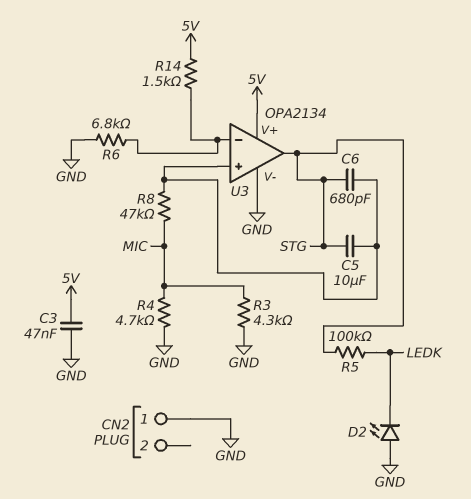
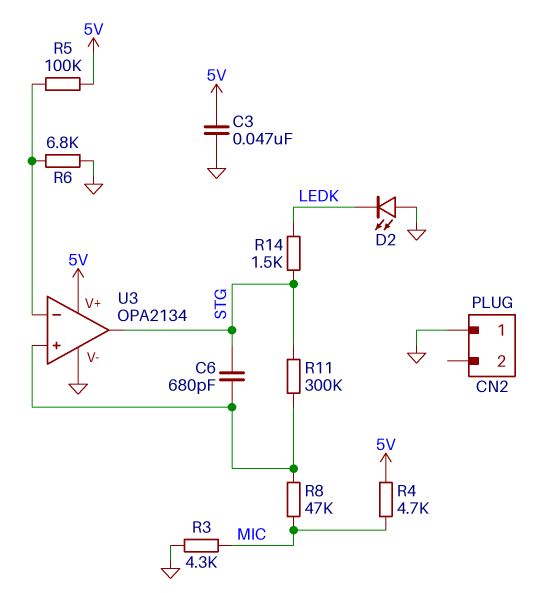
C5: 10uF (STG, U3/in+) -> none
R4: 4.7k (GND, MIC) -> 4.7k (5V, MIC)
R5: 100k (LEDK, STG) -> 100k (5V, U3/in-)
R11: none -> 300k (STG, U3/in+)
R14: 1.5k (5V, U3/in-) -> 1.5k (LEDK, STG)

